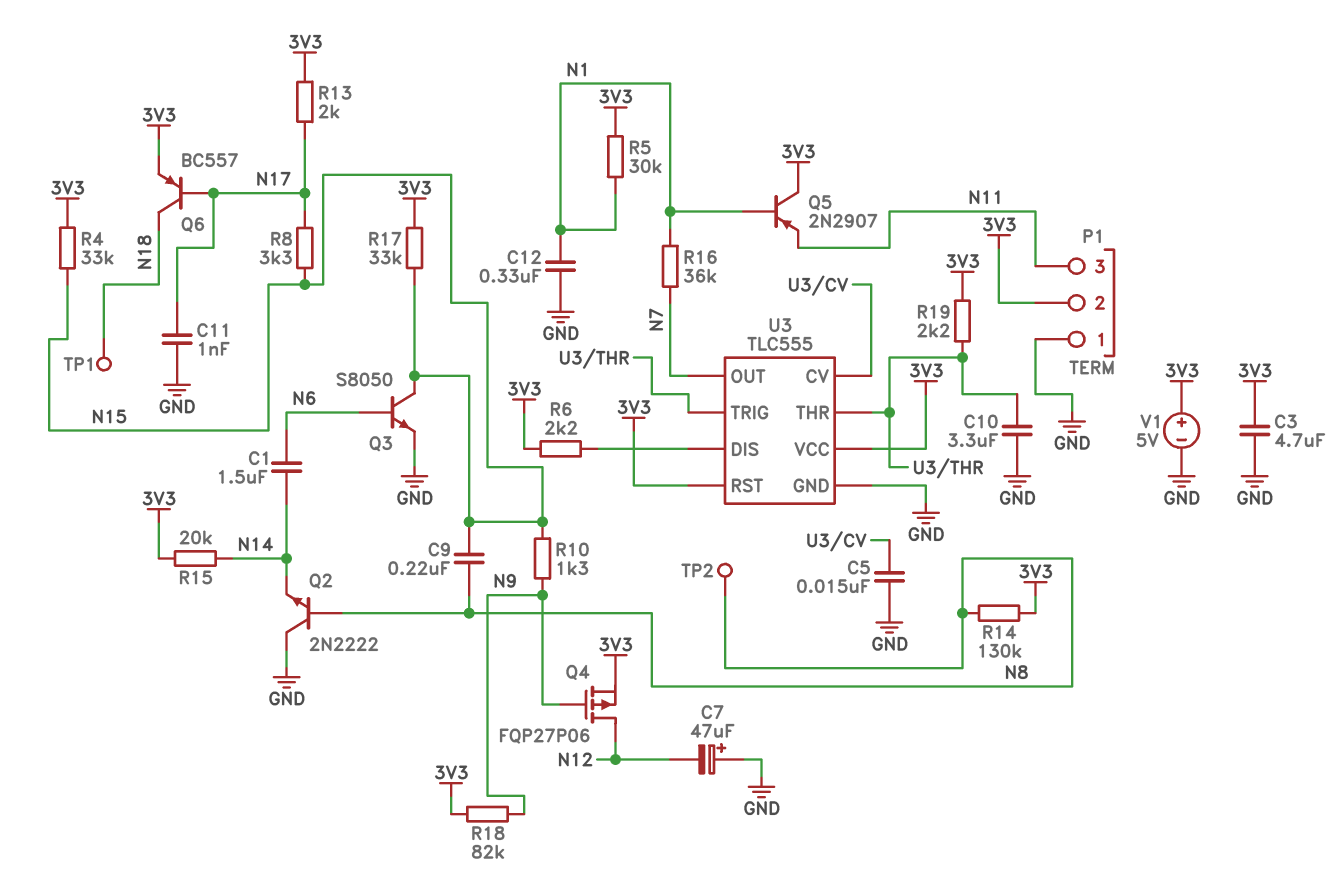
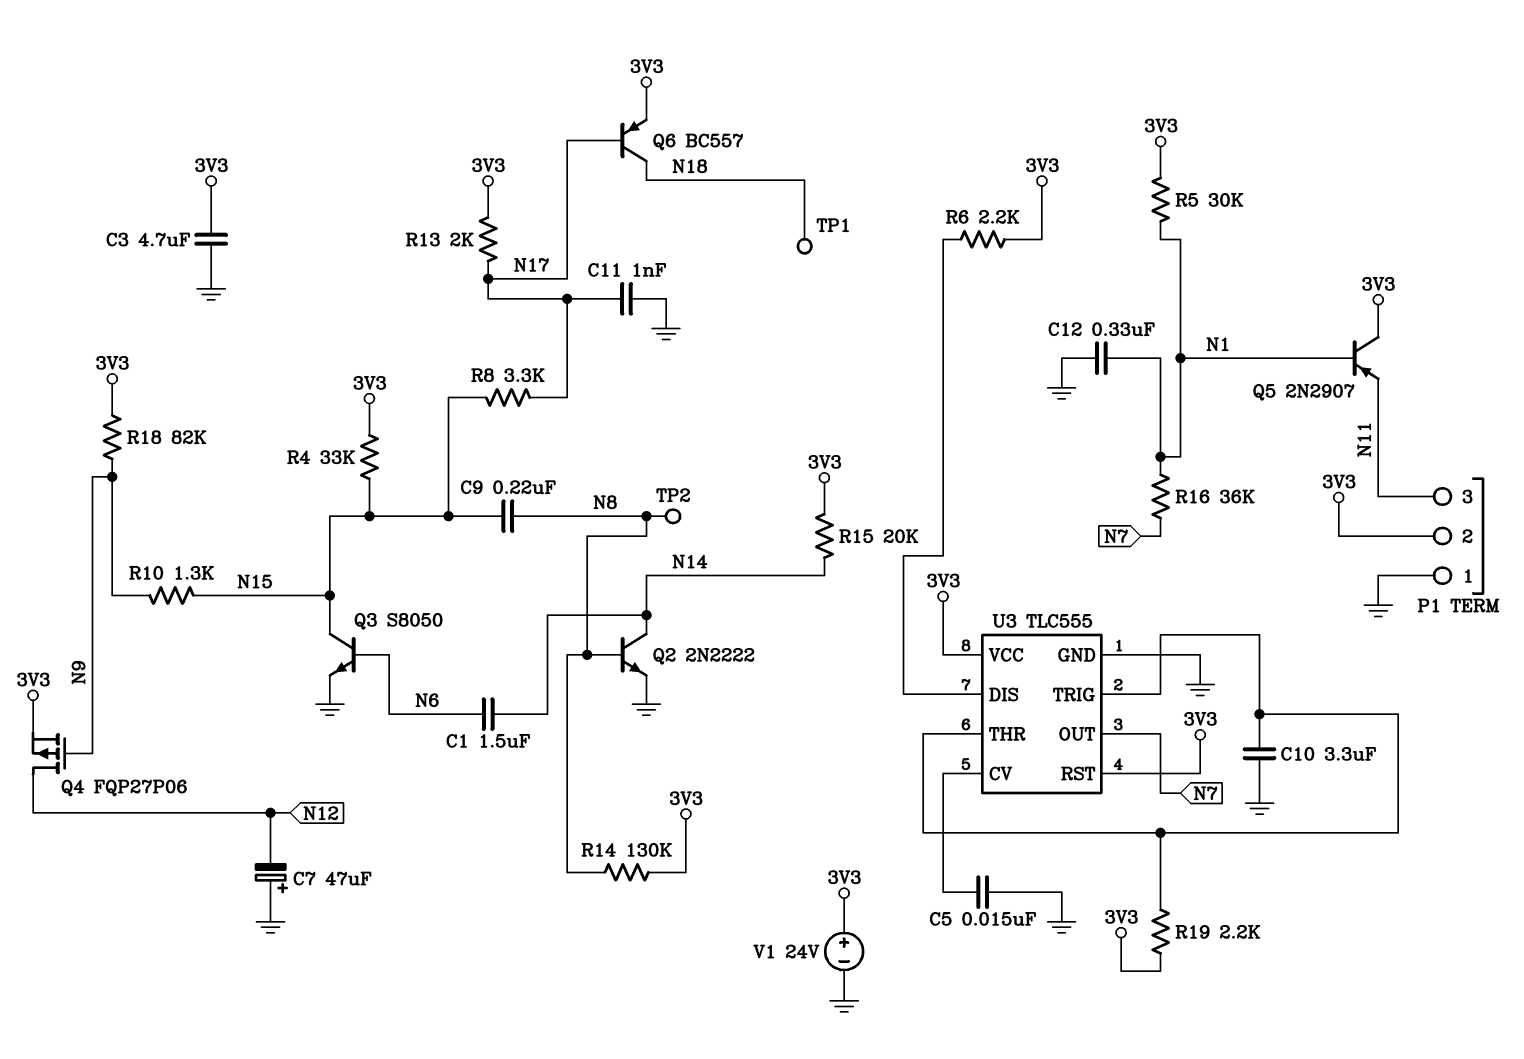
Q2: NPN 2N2222 (B N8, C GND, E N14) -> NPN 2N2222 (B N8, C N14, E GND)
R17: 33k (3V3, N15) -> none
V1: 5V (plus 3V3, minus GND) -> 24V (plus 3V3, minus GND)

